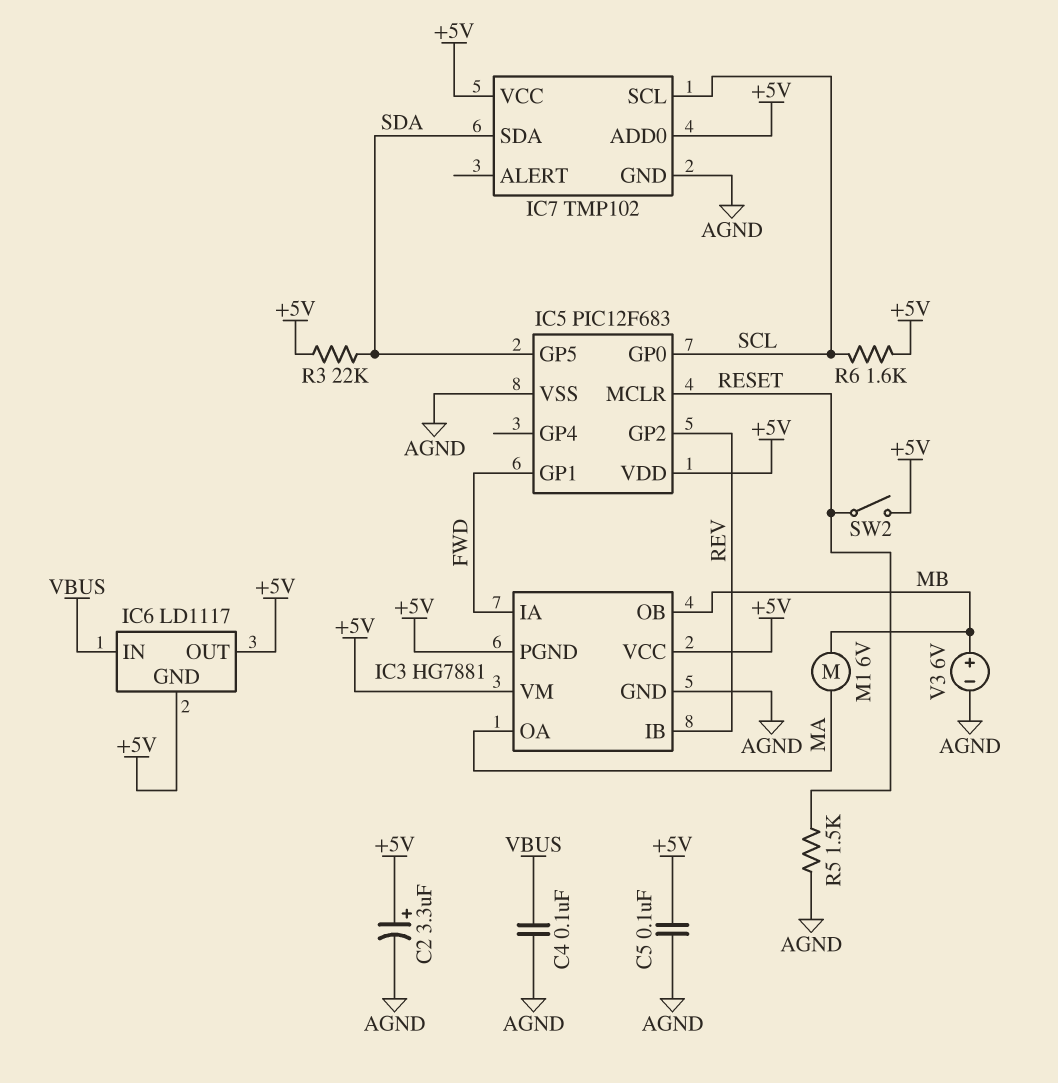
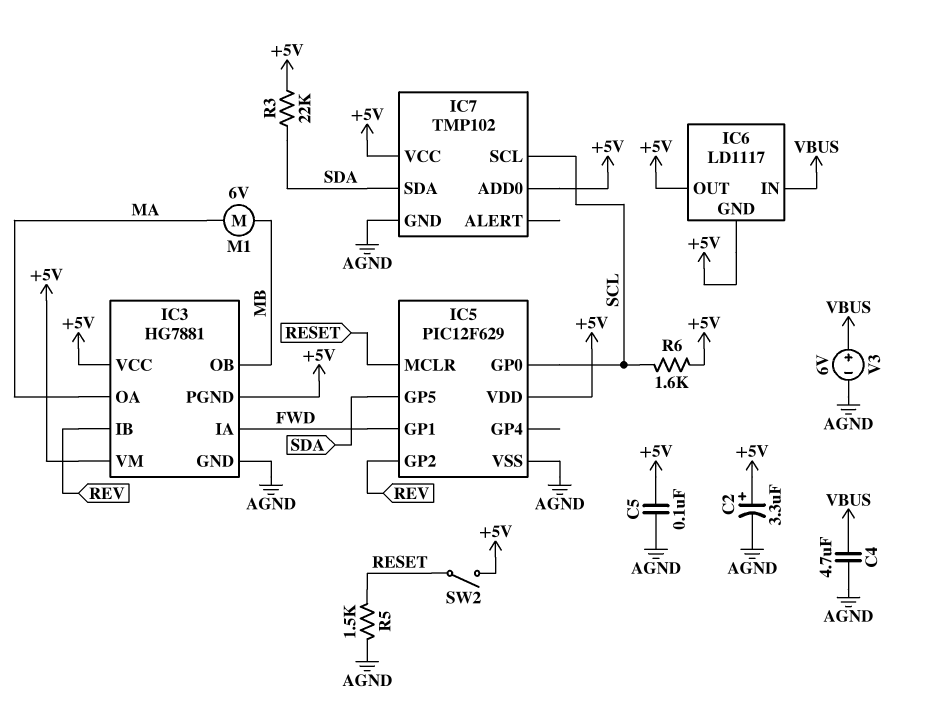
C4: 100nF (AGND, VBUS) -> 4.7uF (AGND, VBUS)
IC5: PIC12F683 -> PIC12F629
V3: 6V (plus MB, minus AGND) -> 6V (plus VBUS, minus AGND)

